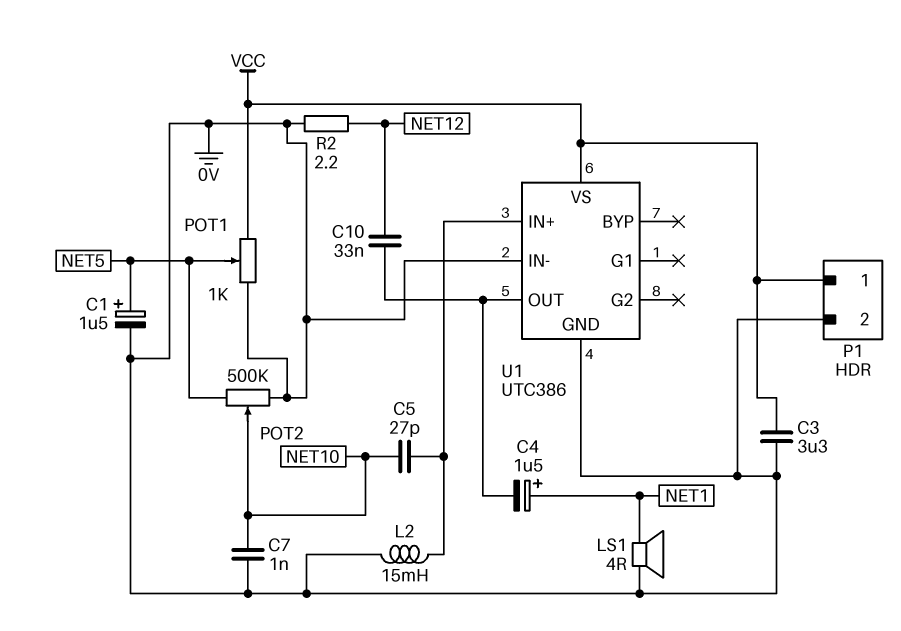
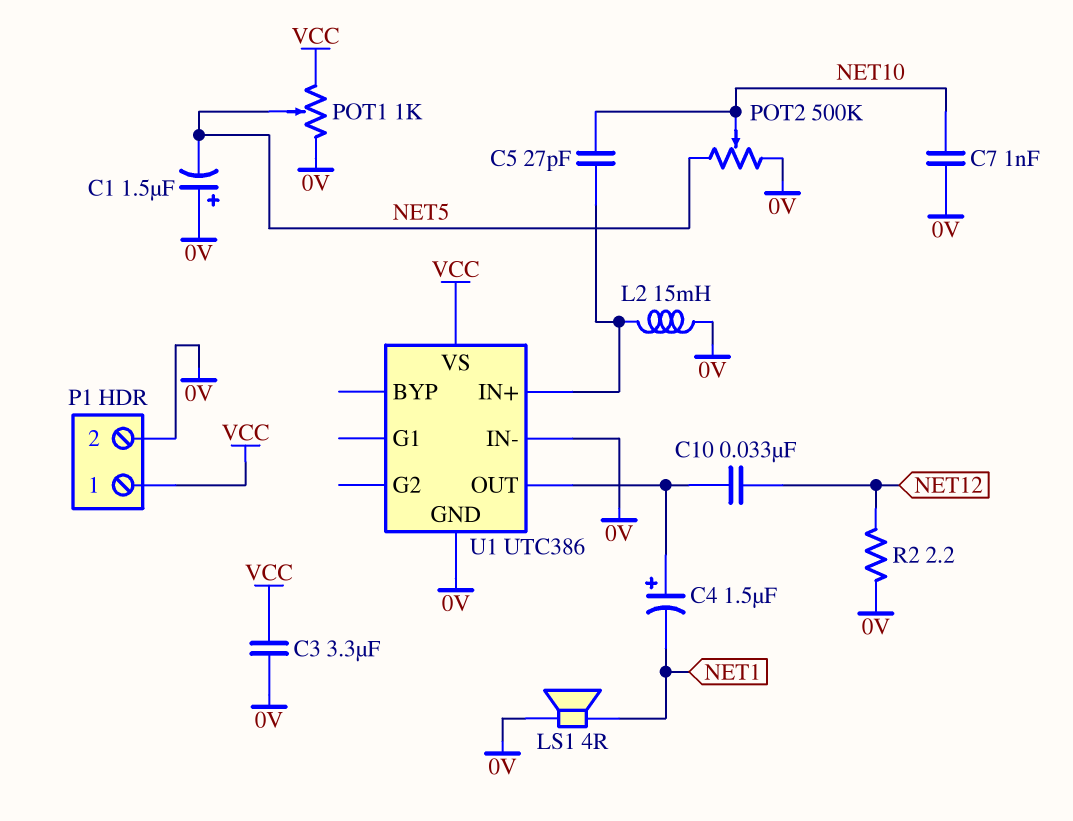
C1: 1.5uF (plus NET5, minus 0V) -> 1.5uF (plus 0V, minus NET5)
C4: 1.5uF (plus NET1, minus U1/OUT) -> 1.5uF (plus U1/OUT, minus NET1)

